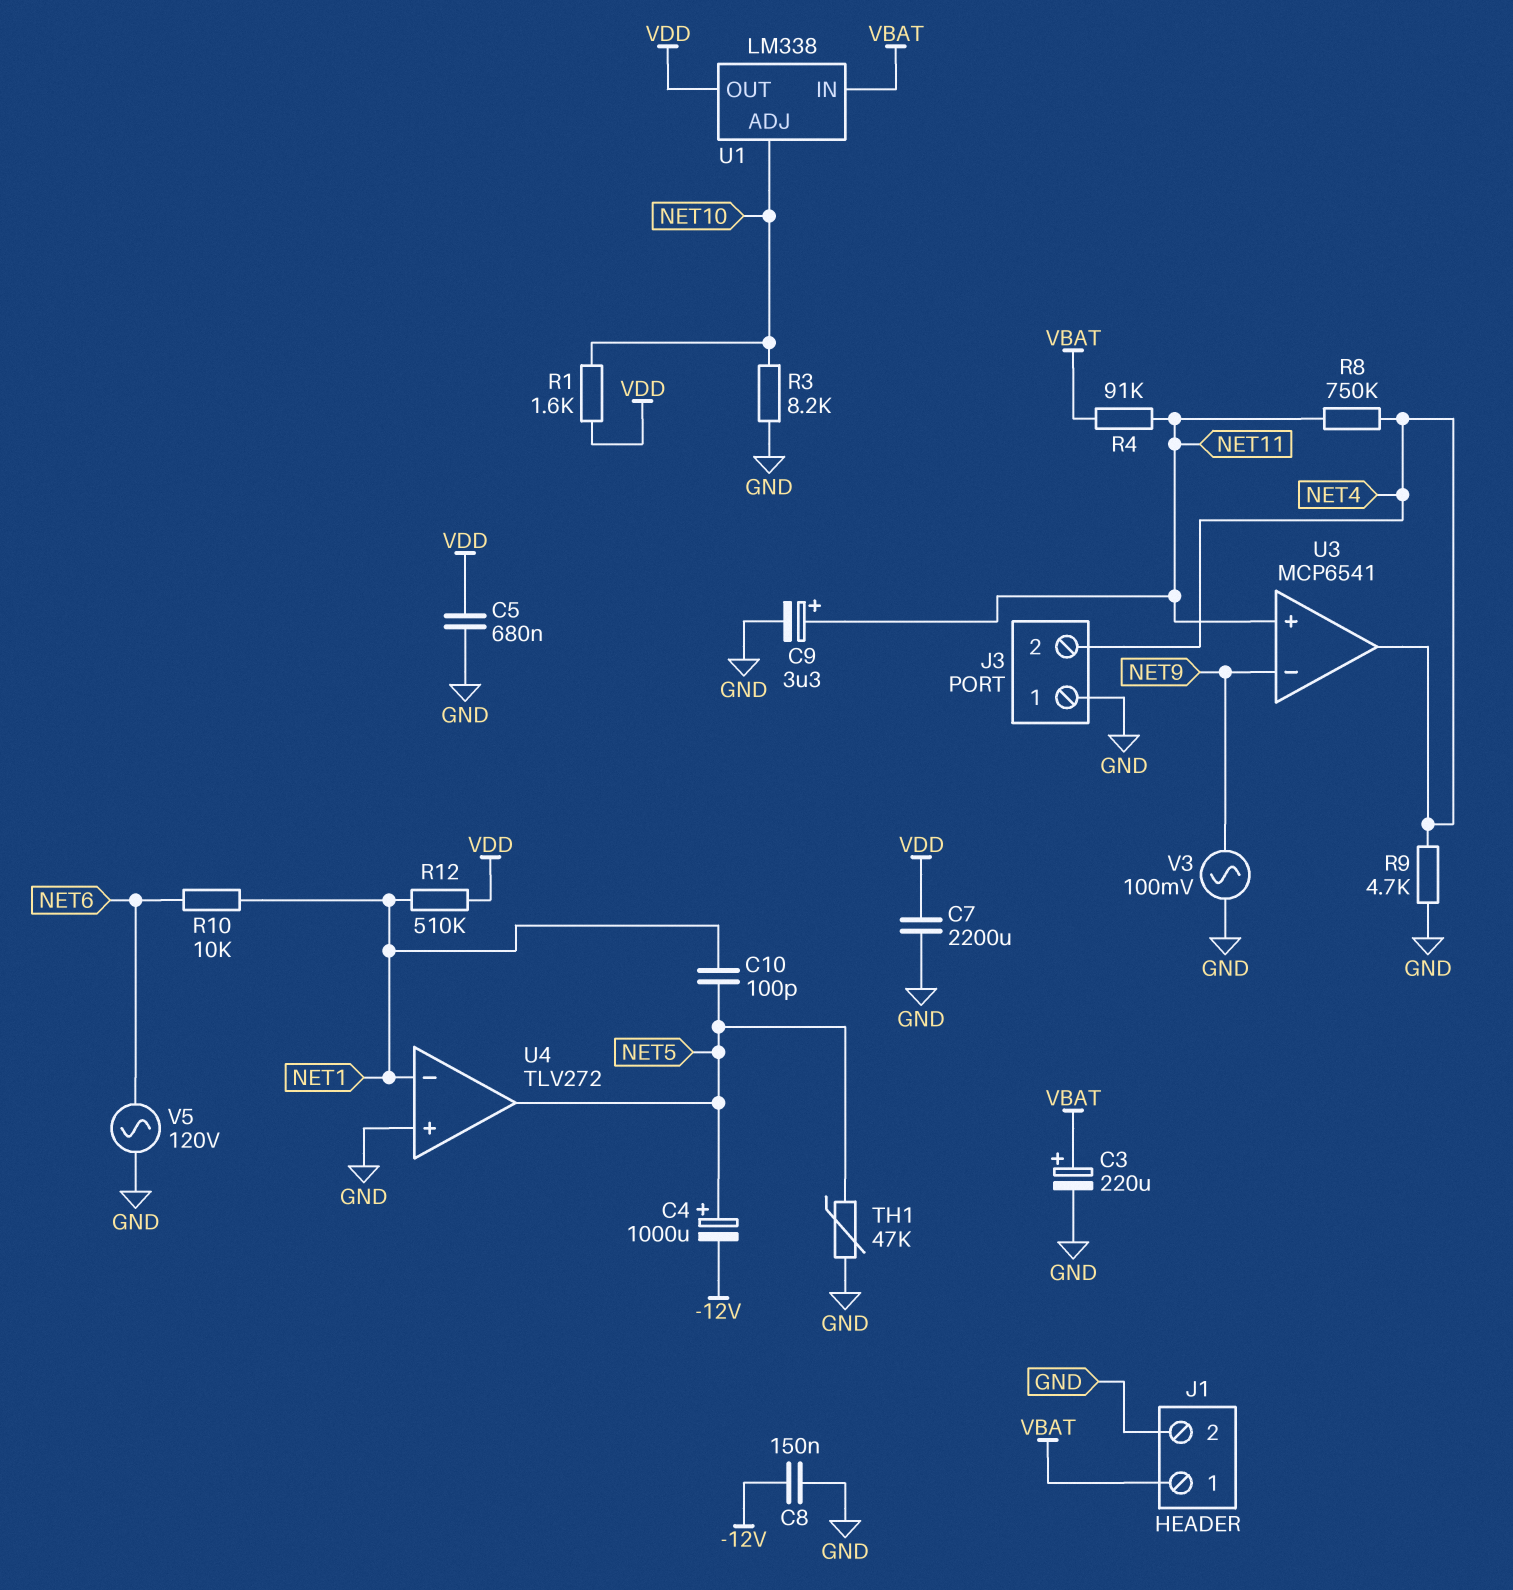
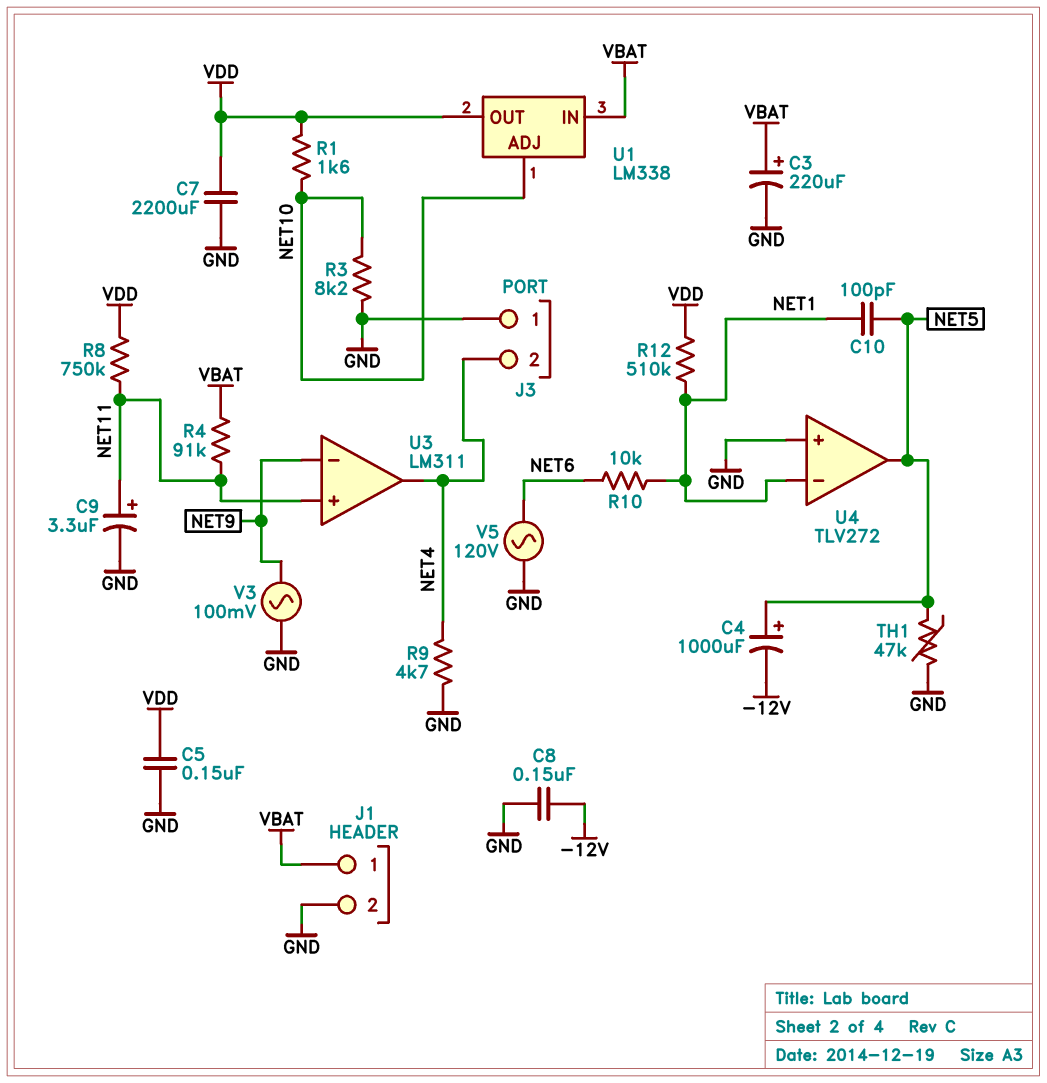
C5: 680nF (GND, VDD) -> 150nF (GND, VDD)
R8: 750k (NET4, NET11) -> 750k (NET11, VDD)
U3: MCP6541 -> LM311

